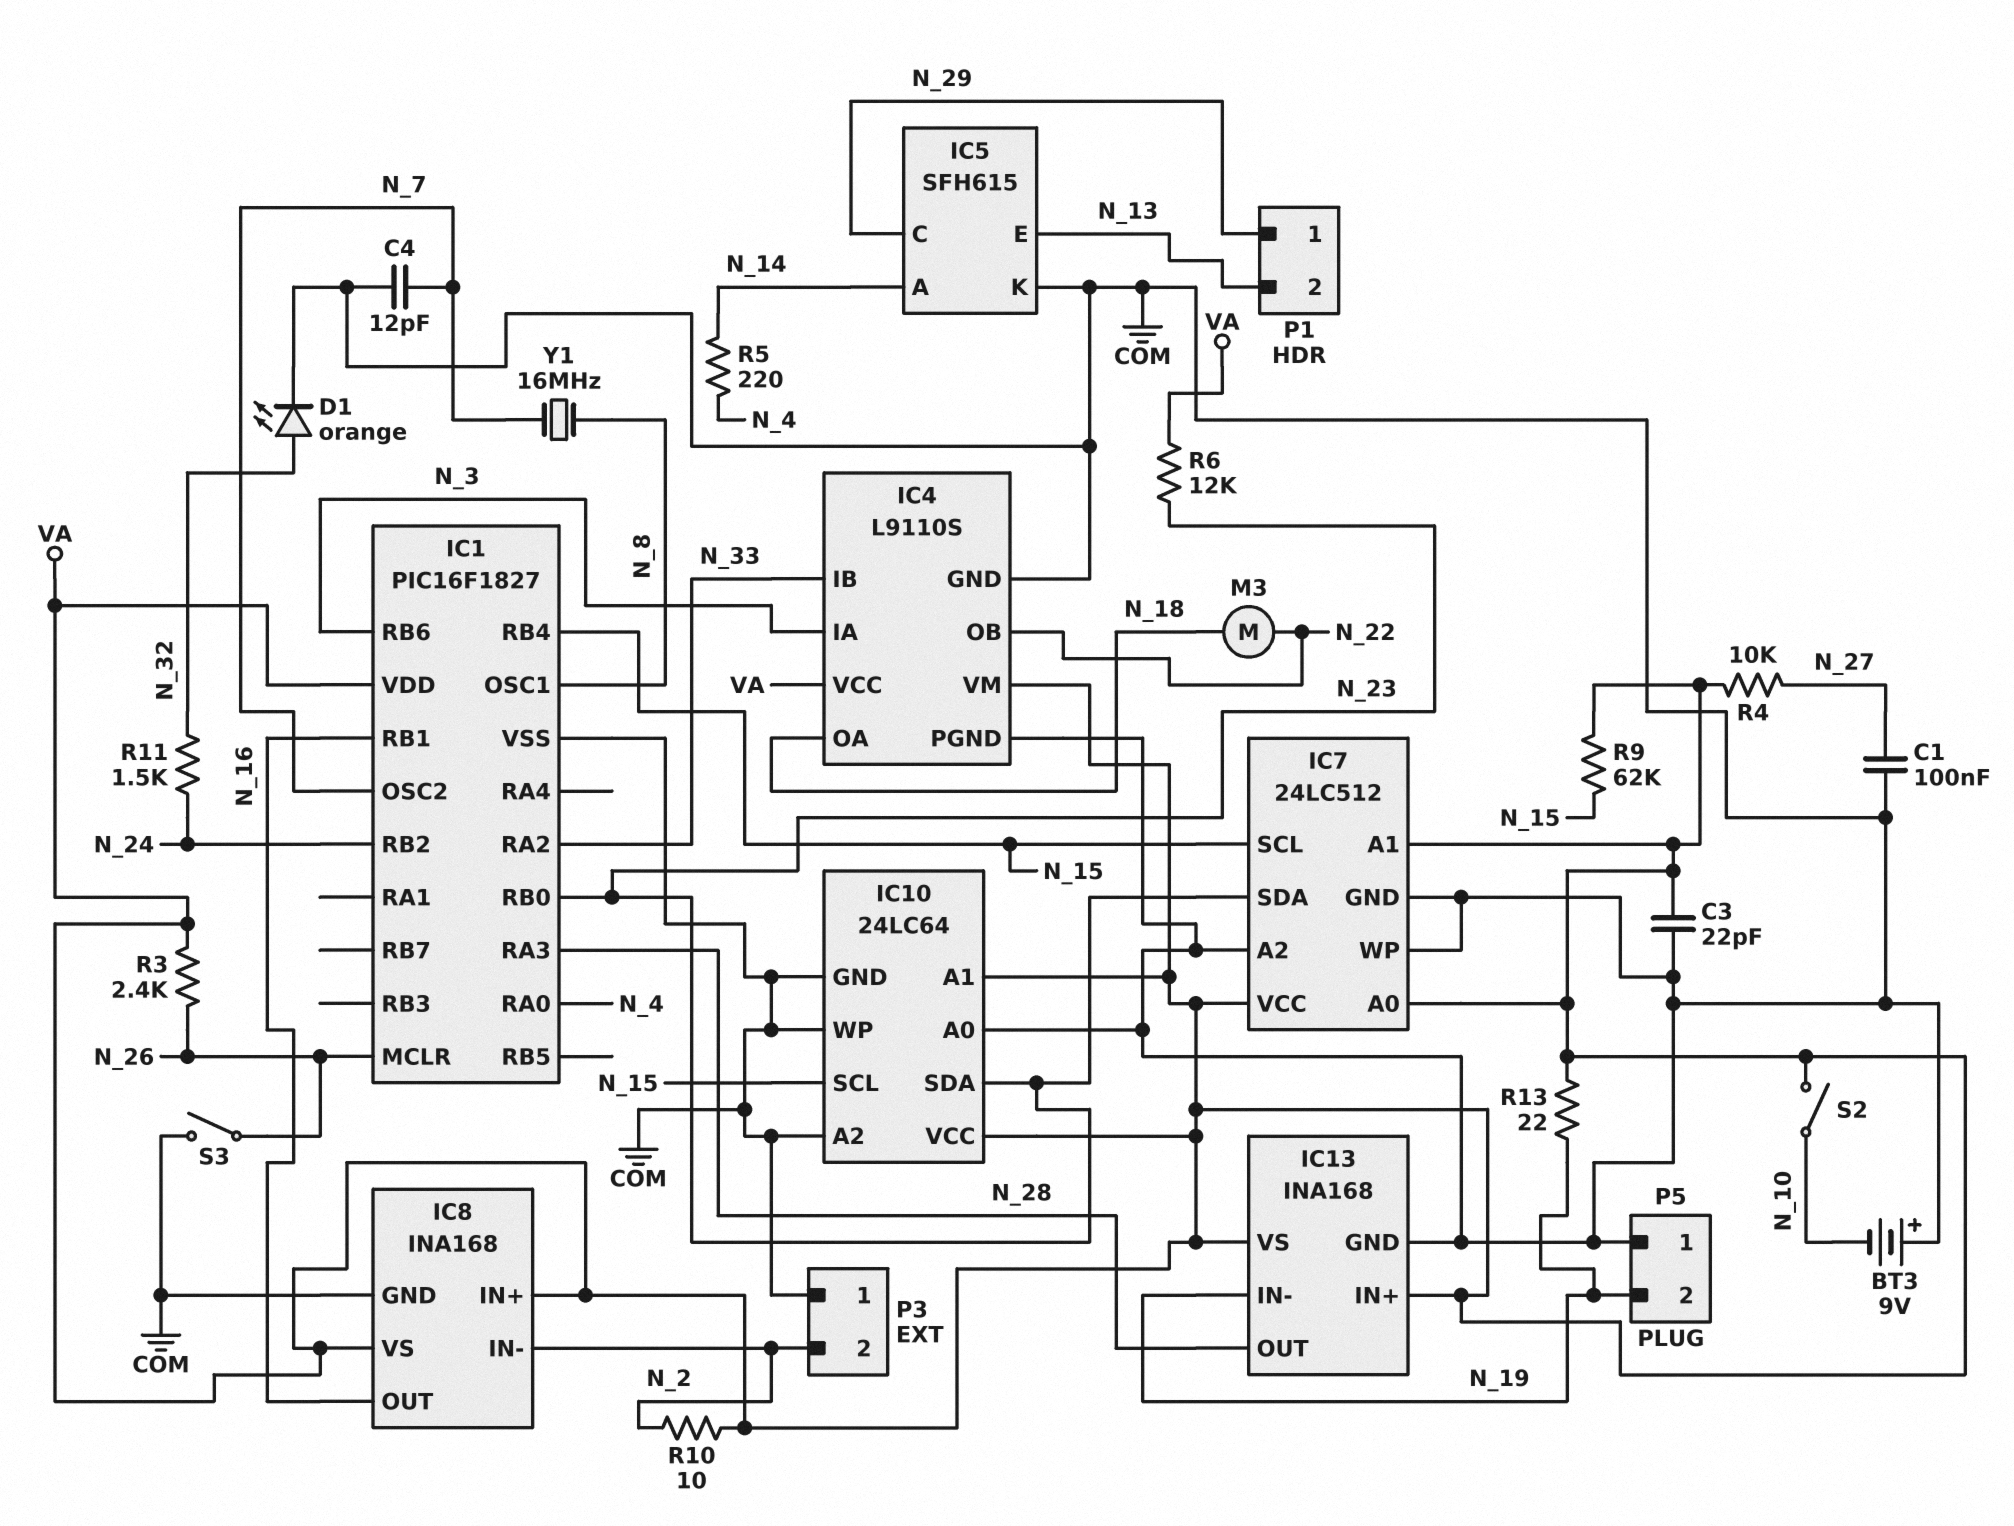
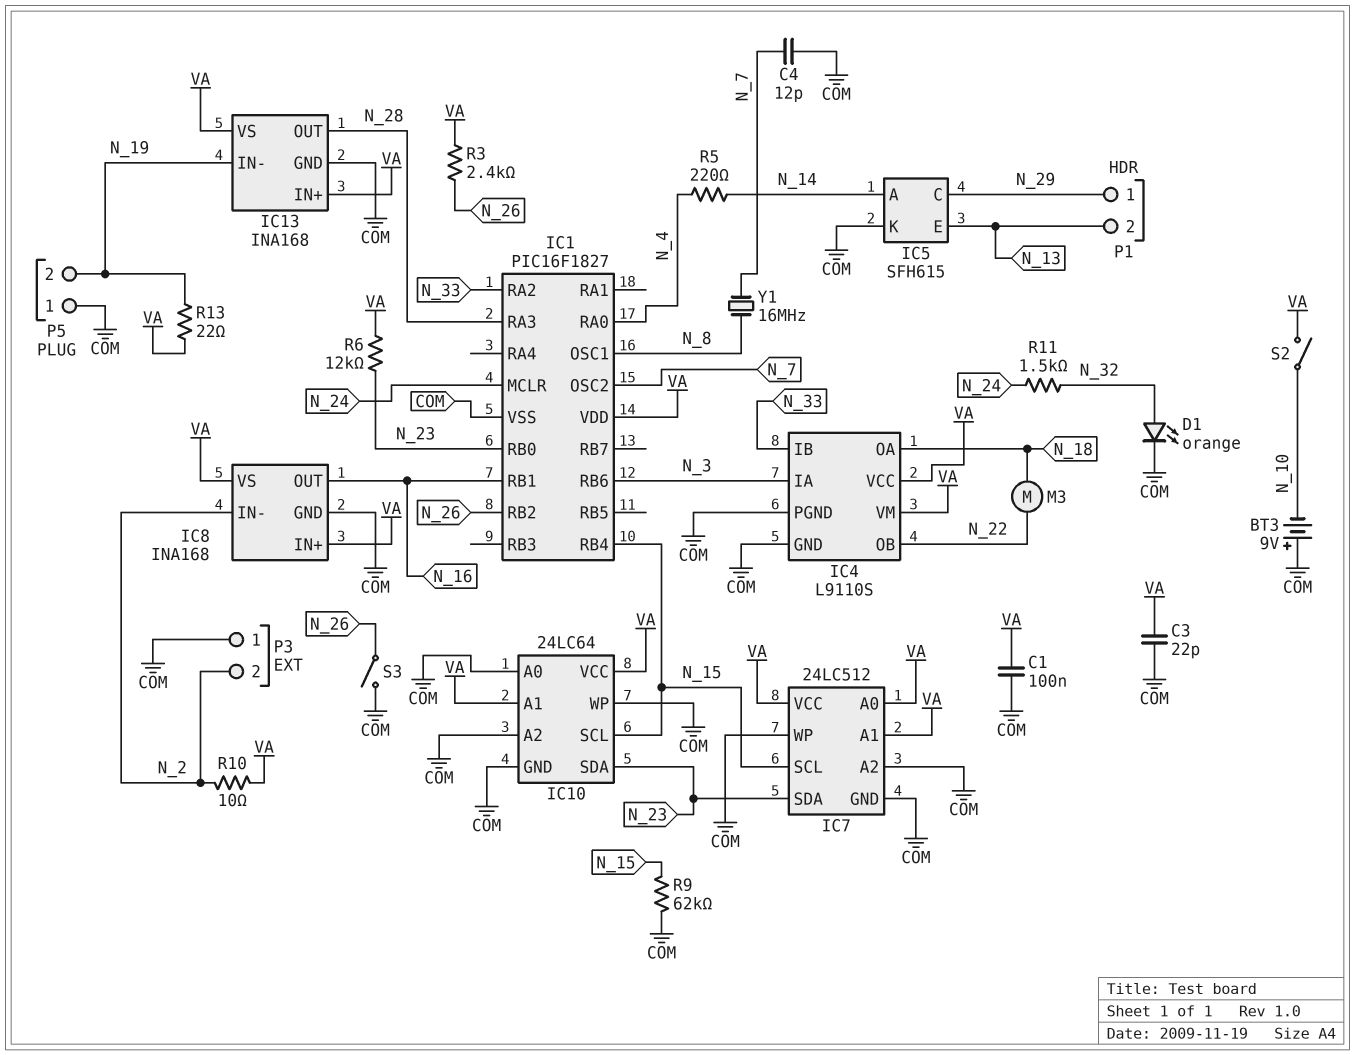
C1: 100nF (COM, N_27) -> 100nF (COM, VA)
IC1 pin MCLR: N_26 -> N_24
IC1 pin RB2: N_24 -> N_26
R4: 10k (N_27, VA) -> none
R9: 62k (N_15, VA) -> 62k (COM, N_15)

